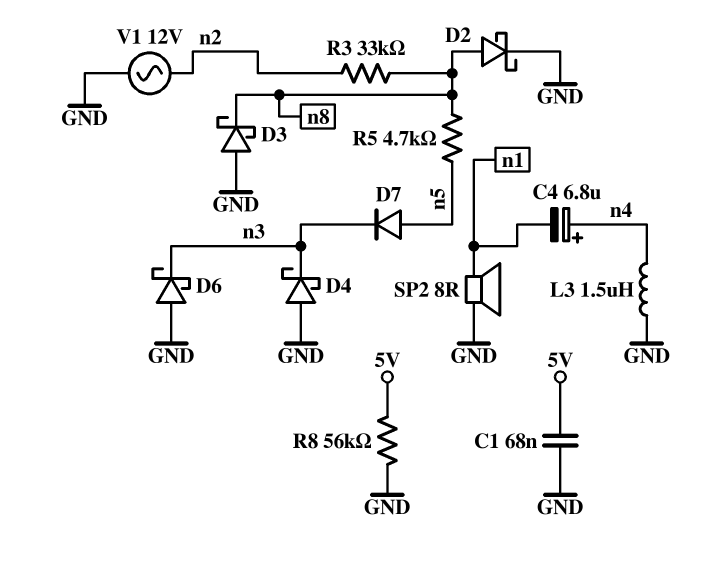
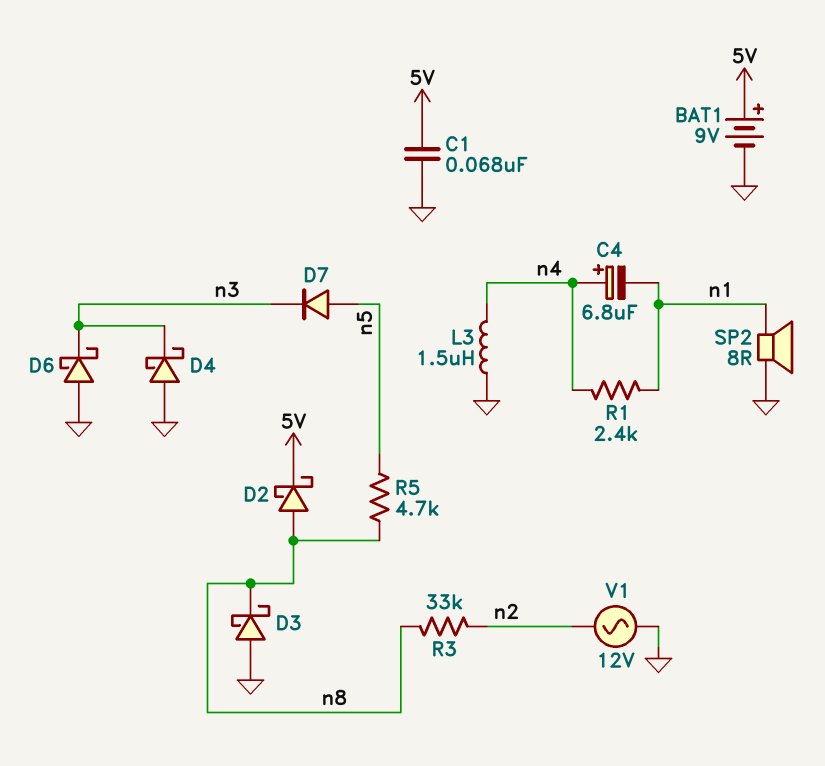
BAT1: none -> 9V (plus 5V, minus GND)
D2: schottky (A n8, K GND) -> schottky (A n8, K 5V)
R1: none -> 2.4k (n1, n4)
R8: 56k (5V, GND) -> none

